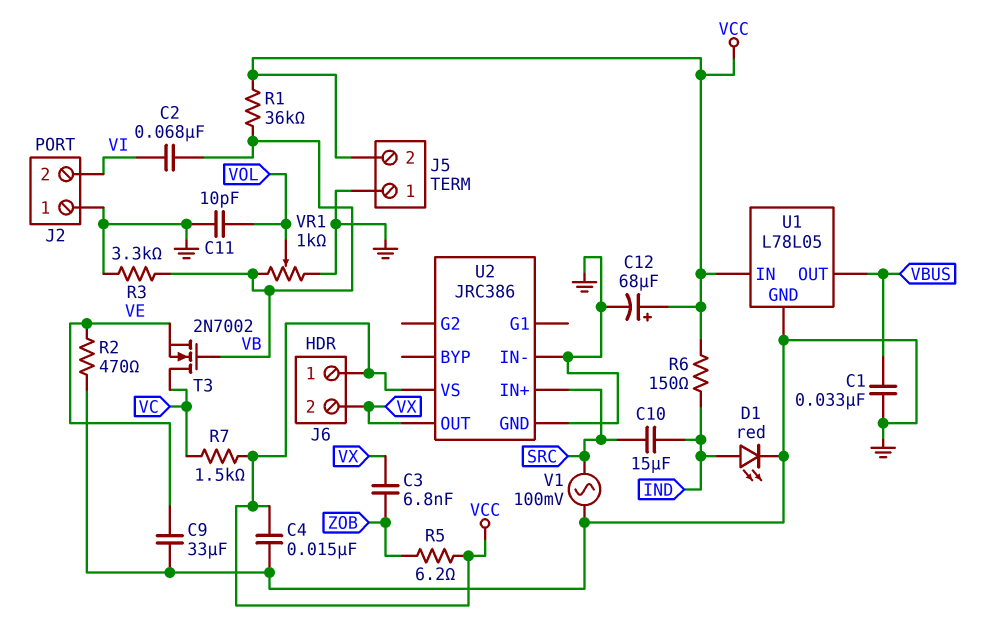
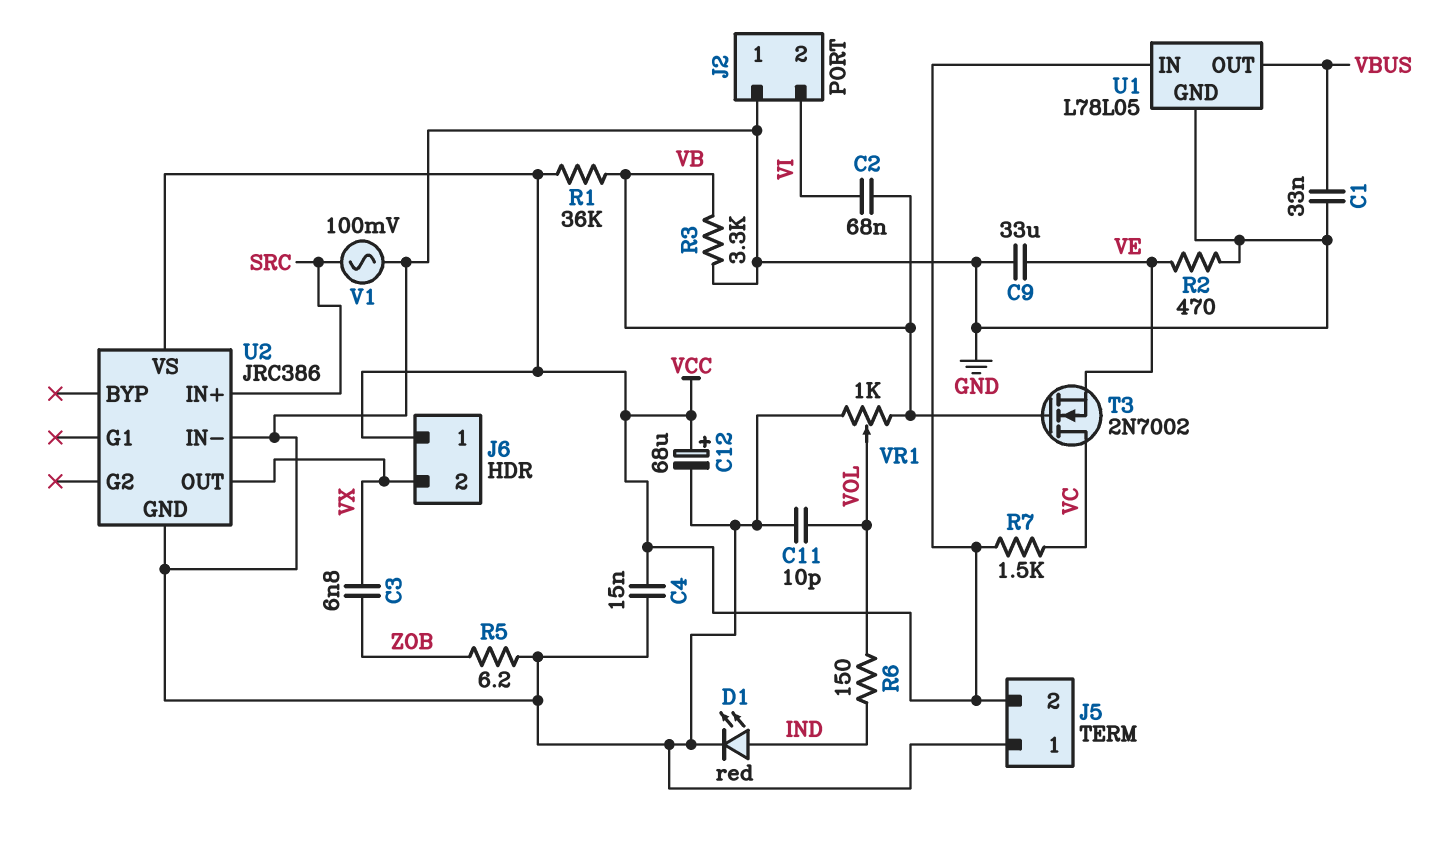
C10: 15uF (IND, SRC) -> none
R5: 6.2 (VCC, ZOB) -> 6.2 (GND, ZOB)
R6: 150 (IND, VCC) -> 150 (IND, VOL)

